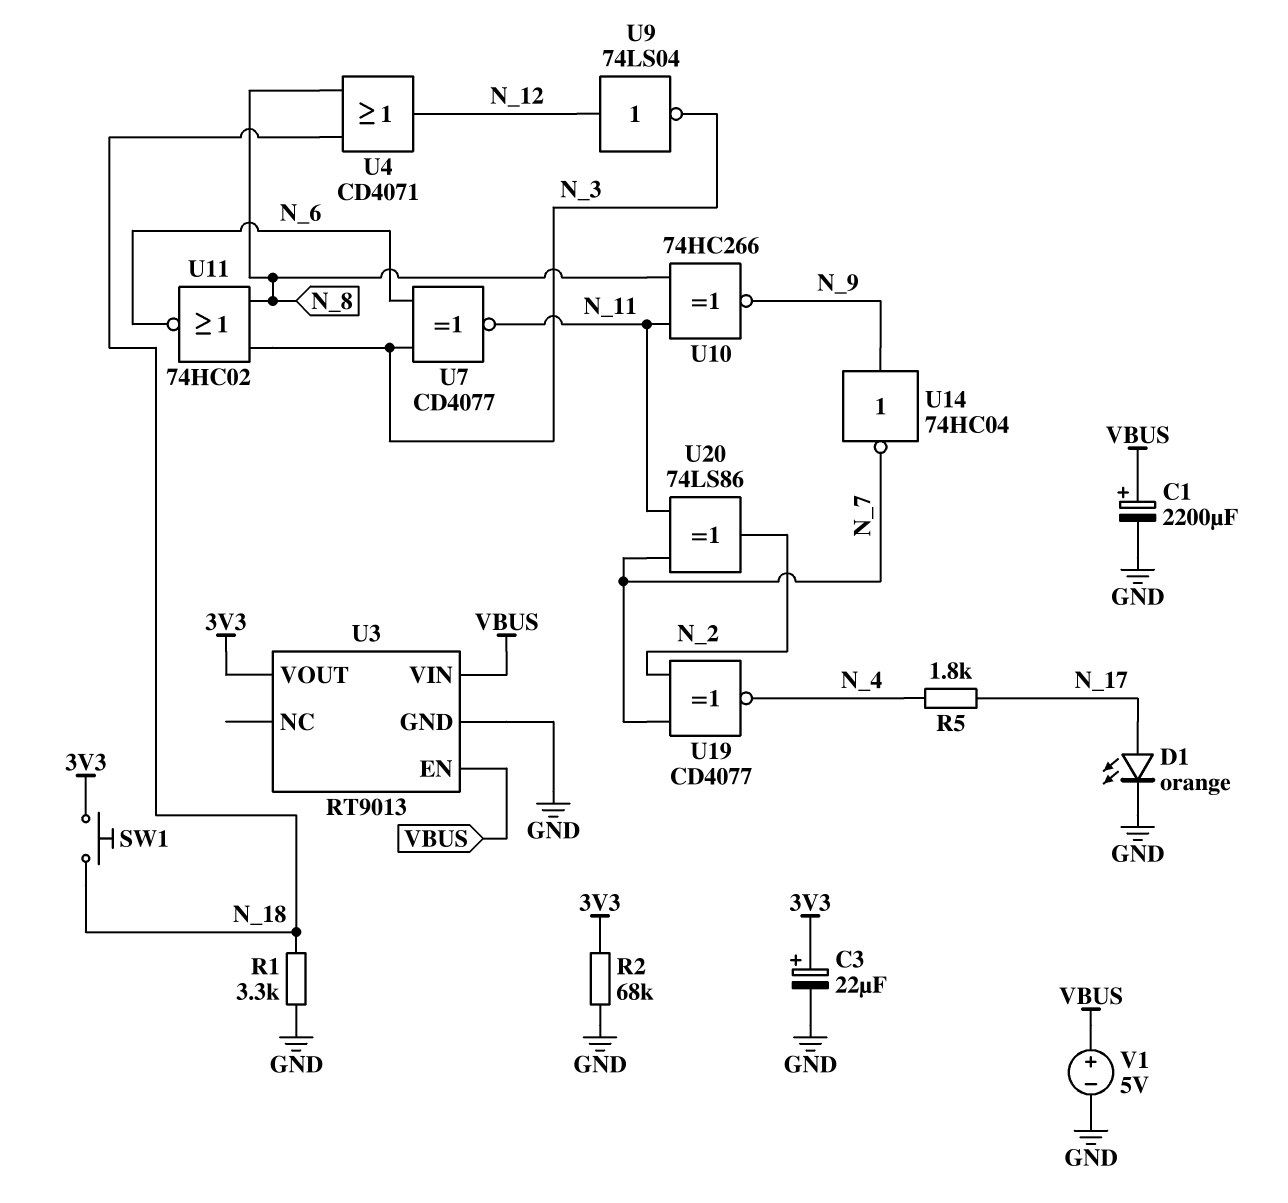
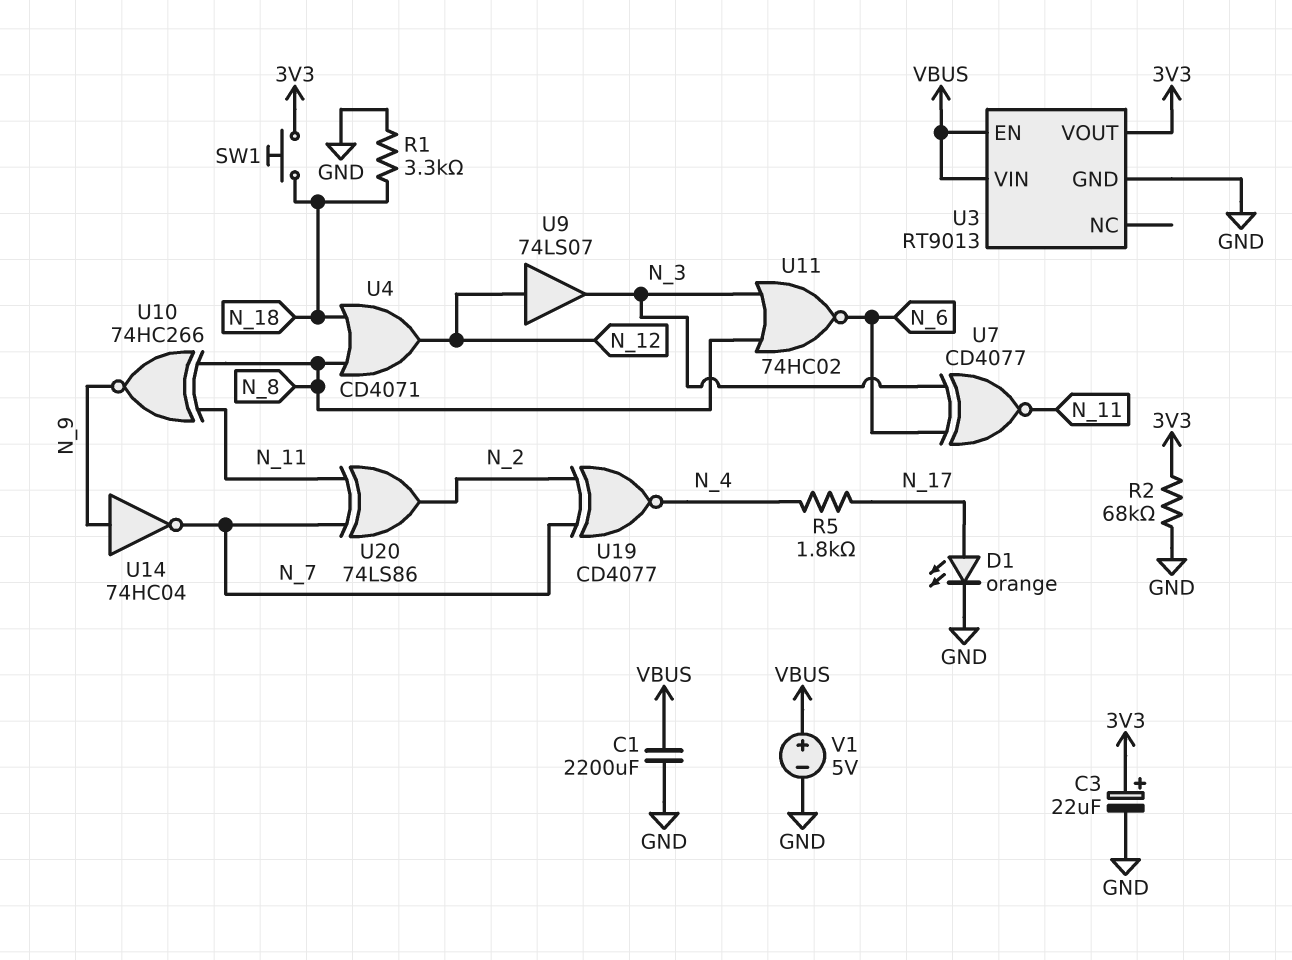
C1: 2200uF (plus VBUS, minus GND) -> 2200uF (GND, VBUS)
U9: NOT 74LS04 (in N_12, out N_3) -> buffer 74LS07 (in N_12, out N_3)

